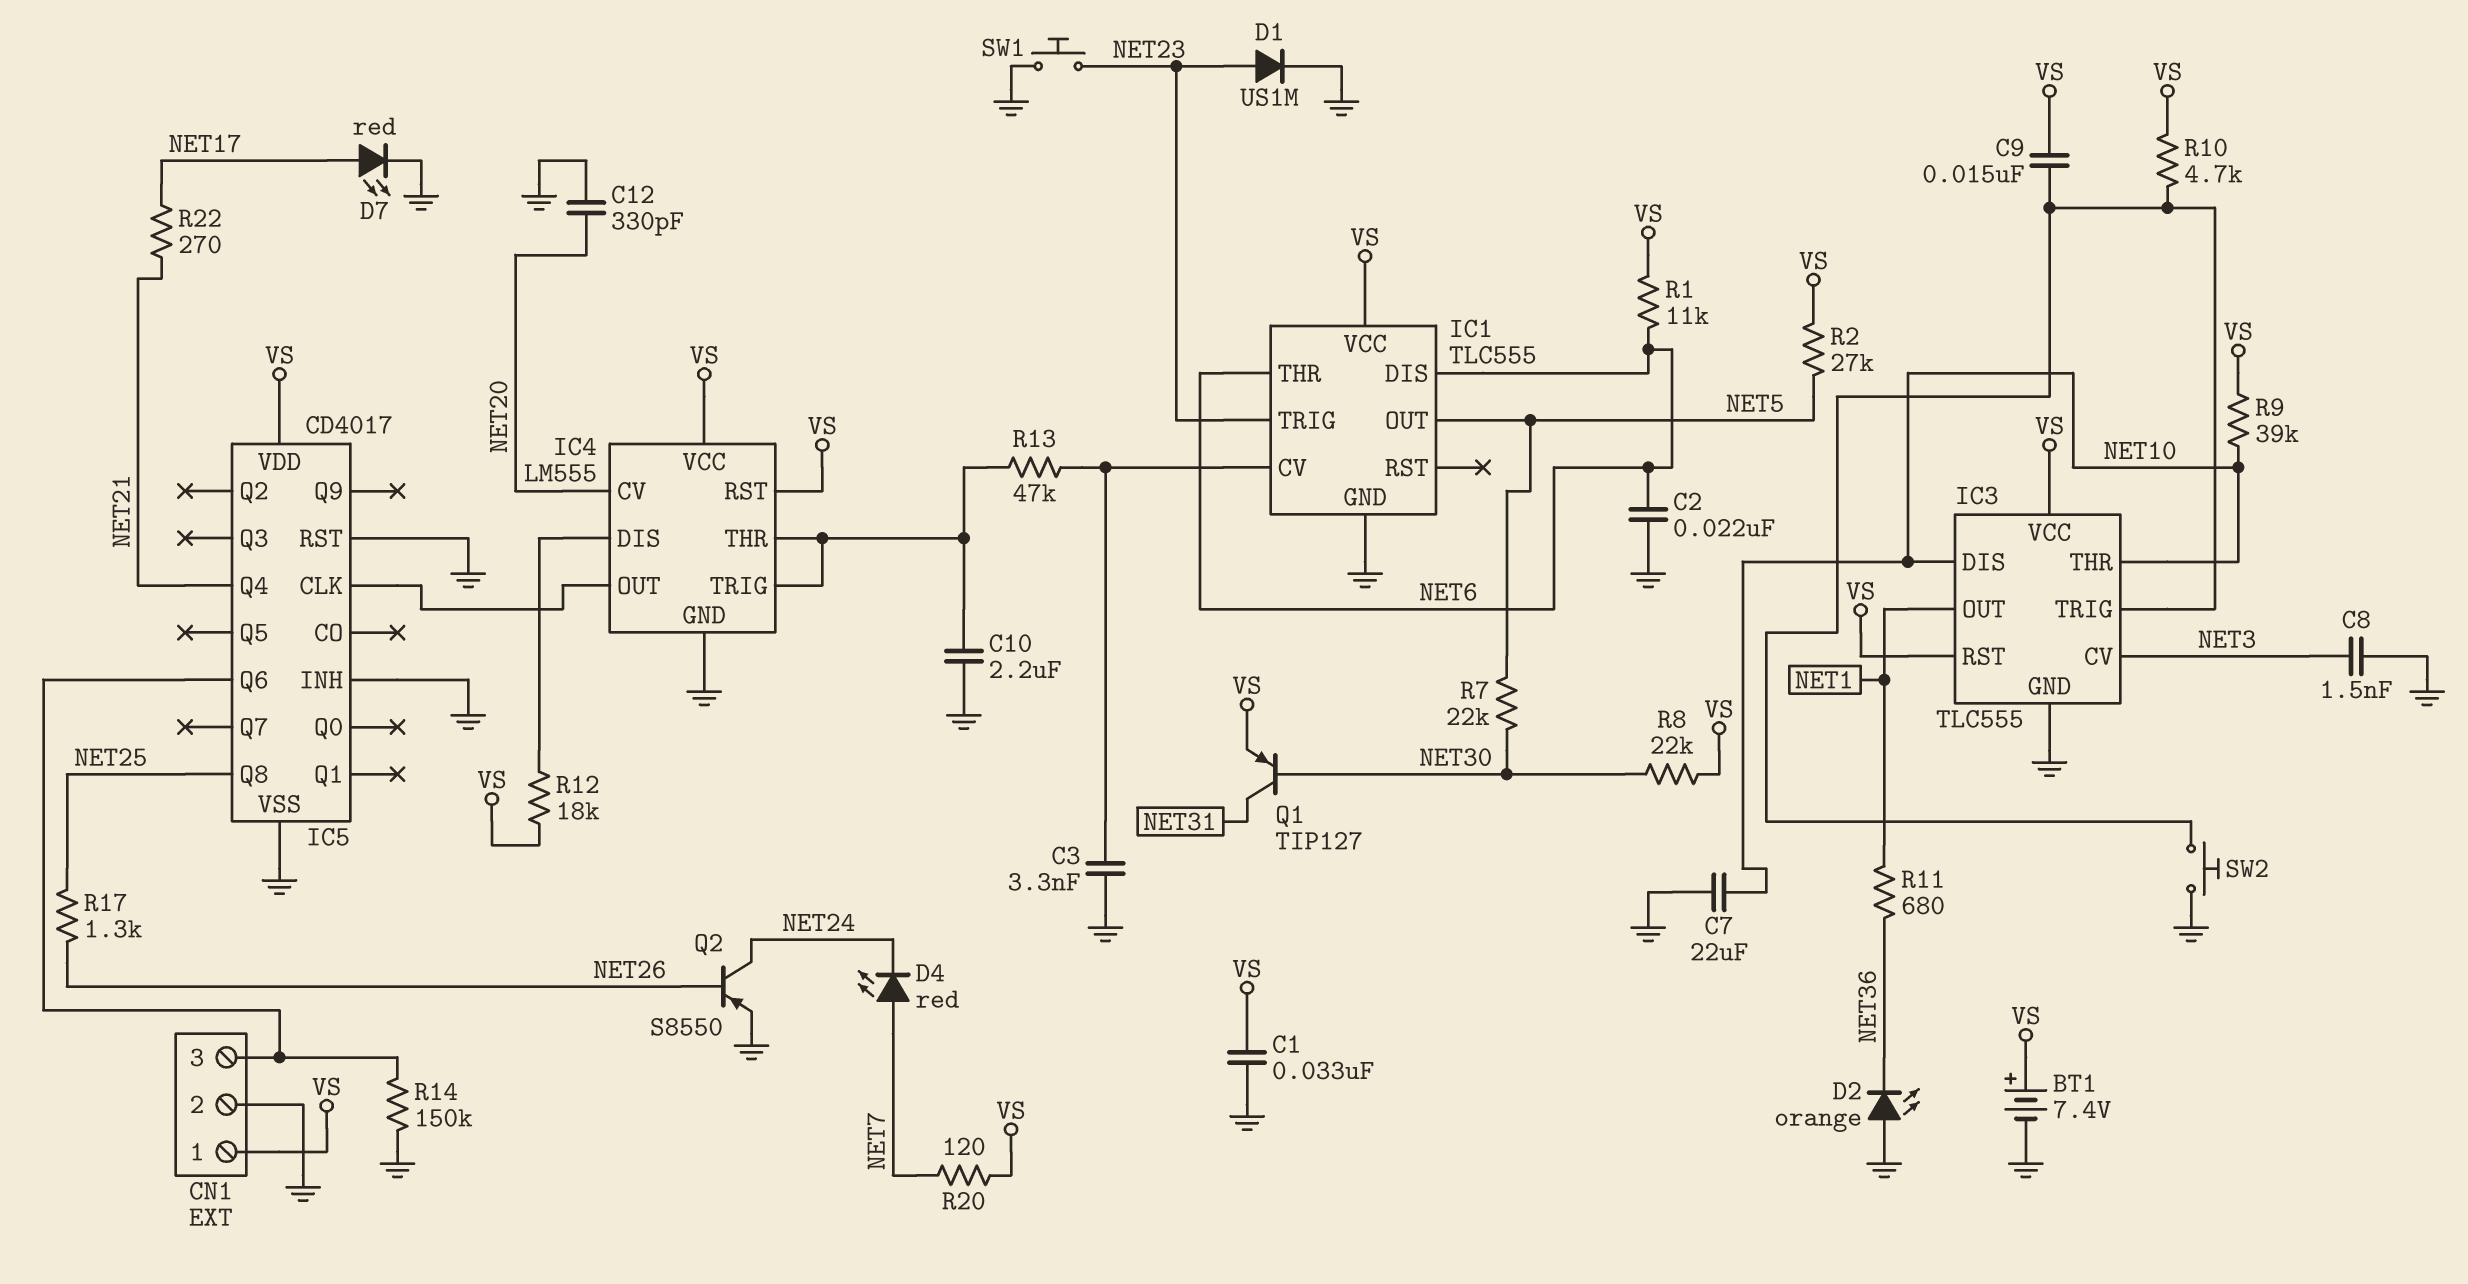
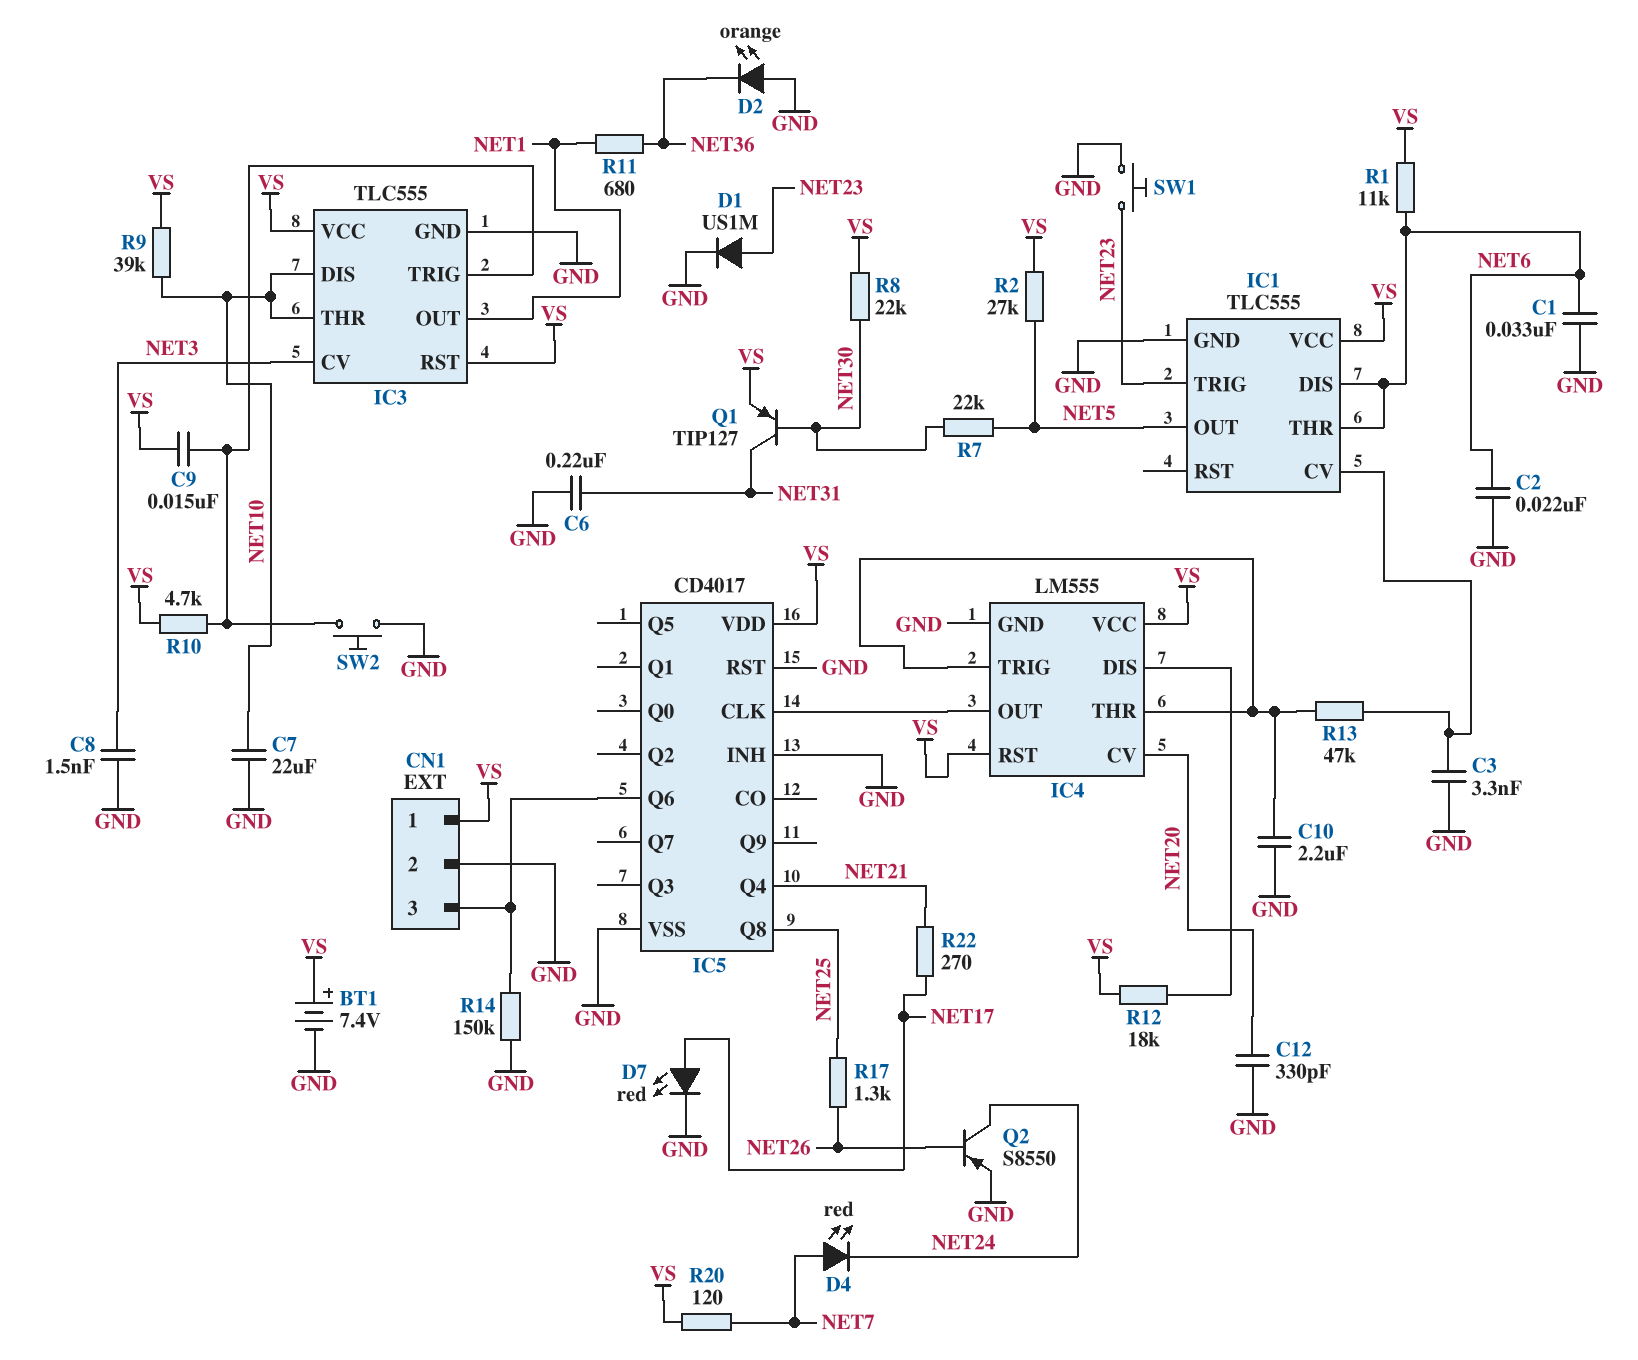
C1: 33nF (GND, VS) -> 33nF (GND, NET6)
C6: none -> 220nF (GND, NET31)

